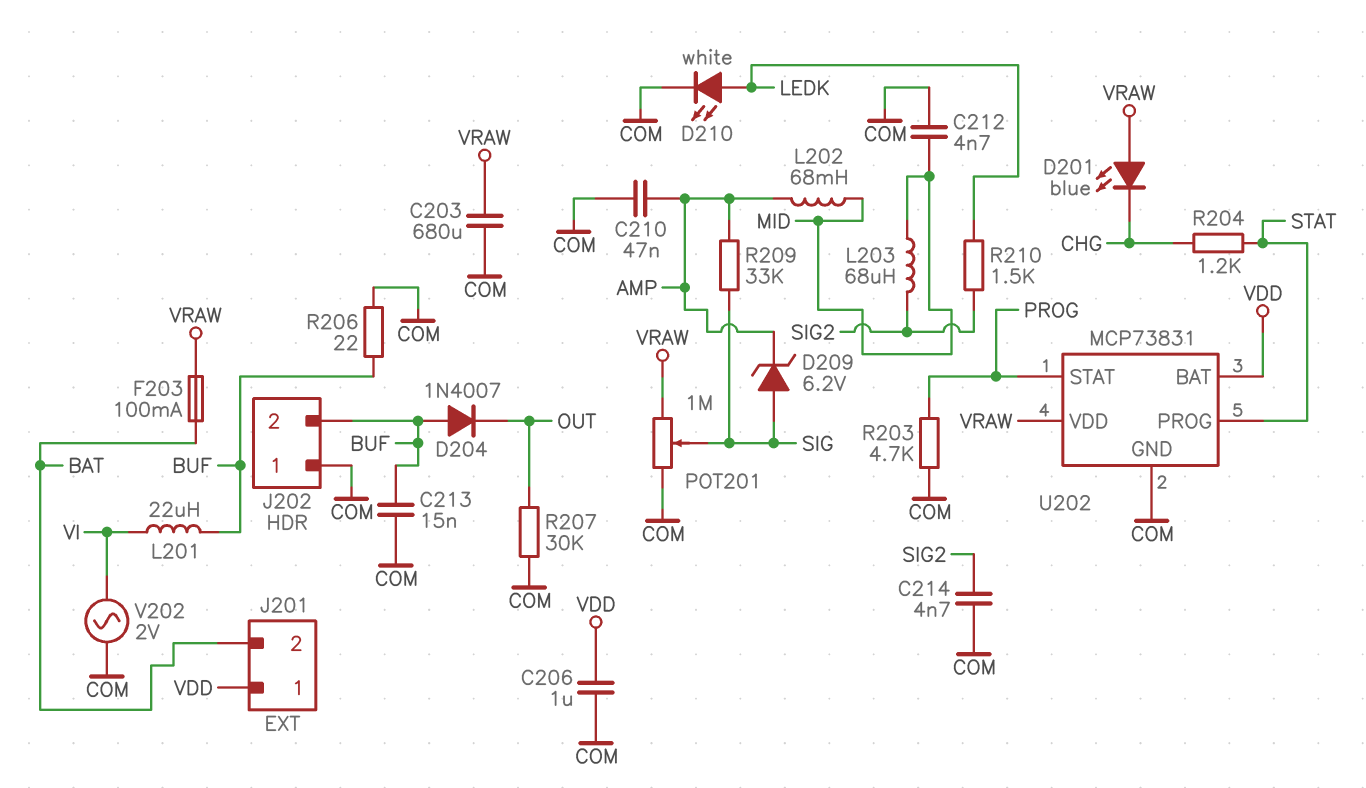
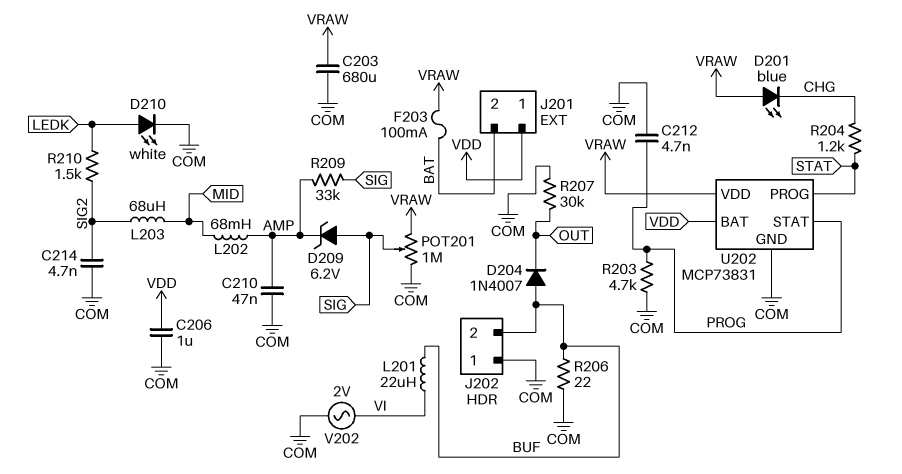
C212: 4.7nF (COM, MID) -> 4.7nF (COM, PROG)
C213: 15nF (BUF, COM) -> none

